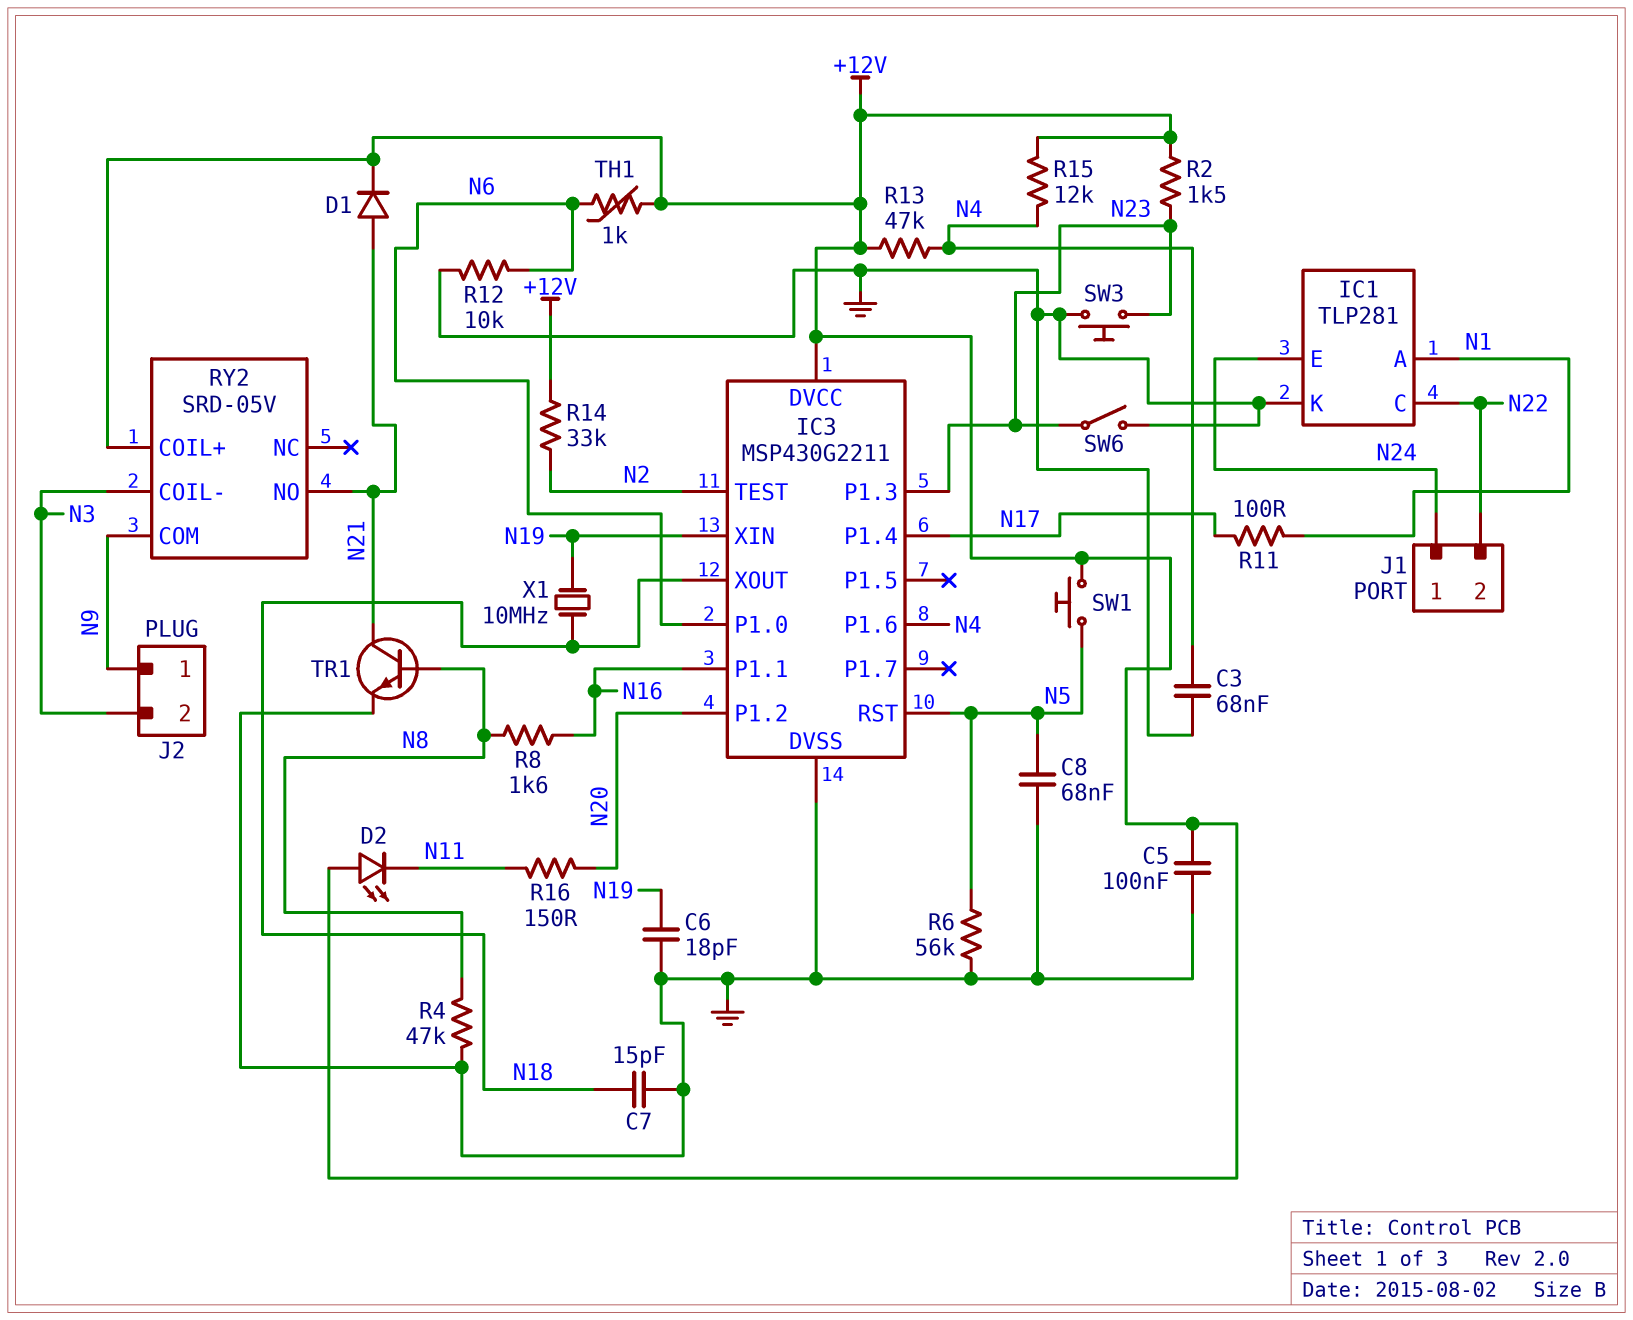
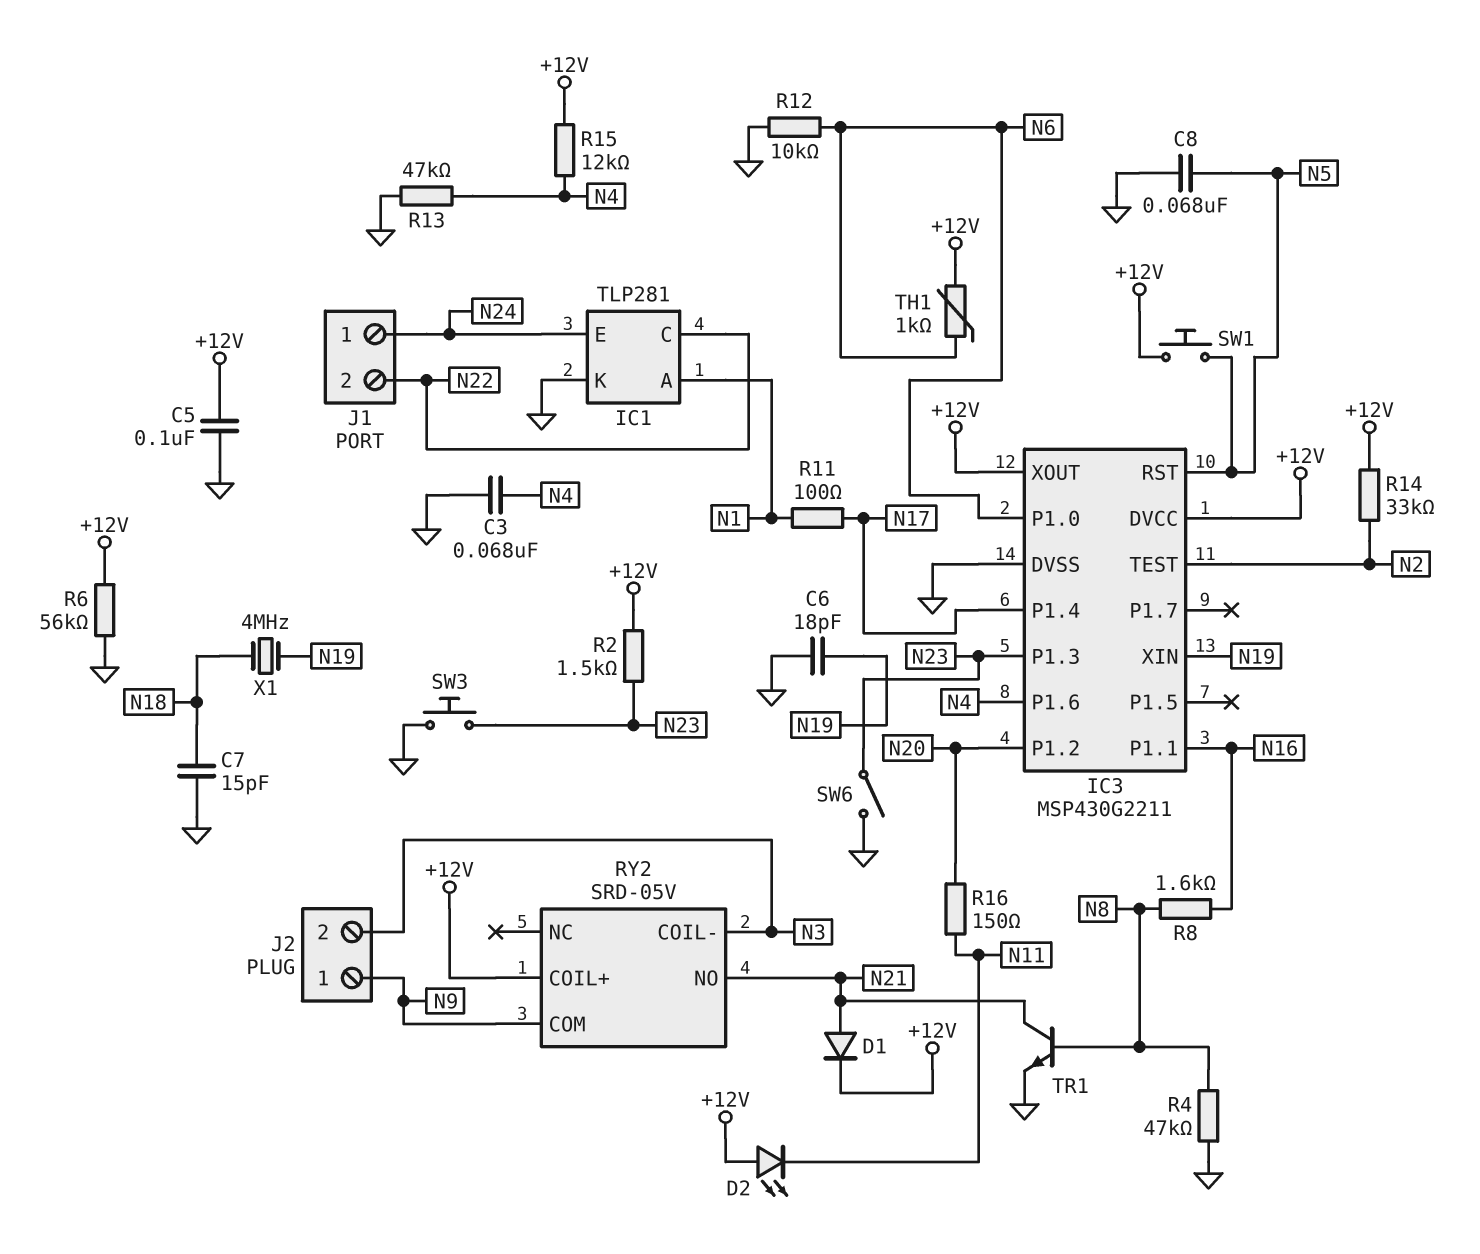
IC3 pin XOUT: N18 -> +12V
R6: 56k (GND, N5) -> 56k (+12V, GND)
R13: 47k (+12V, N4) -> 47k (GND, N4)
X1: 10MHz (N18, N19) -> 4MHz (N18, N19)

